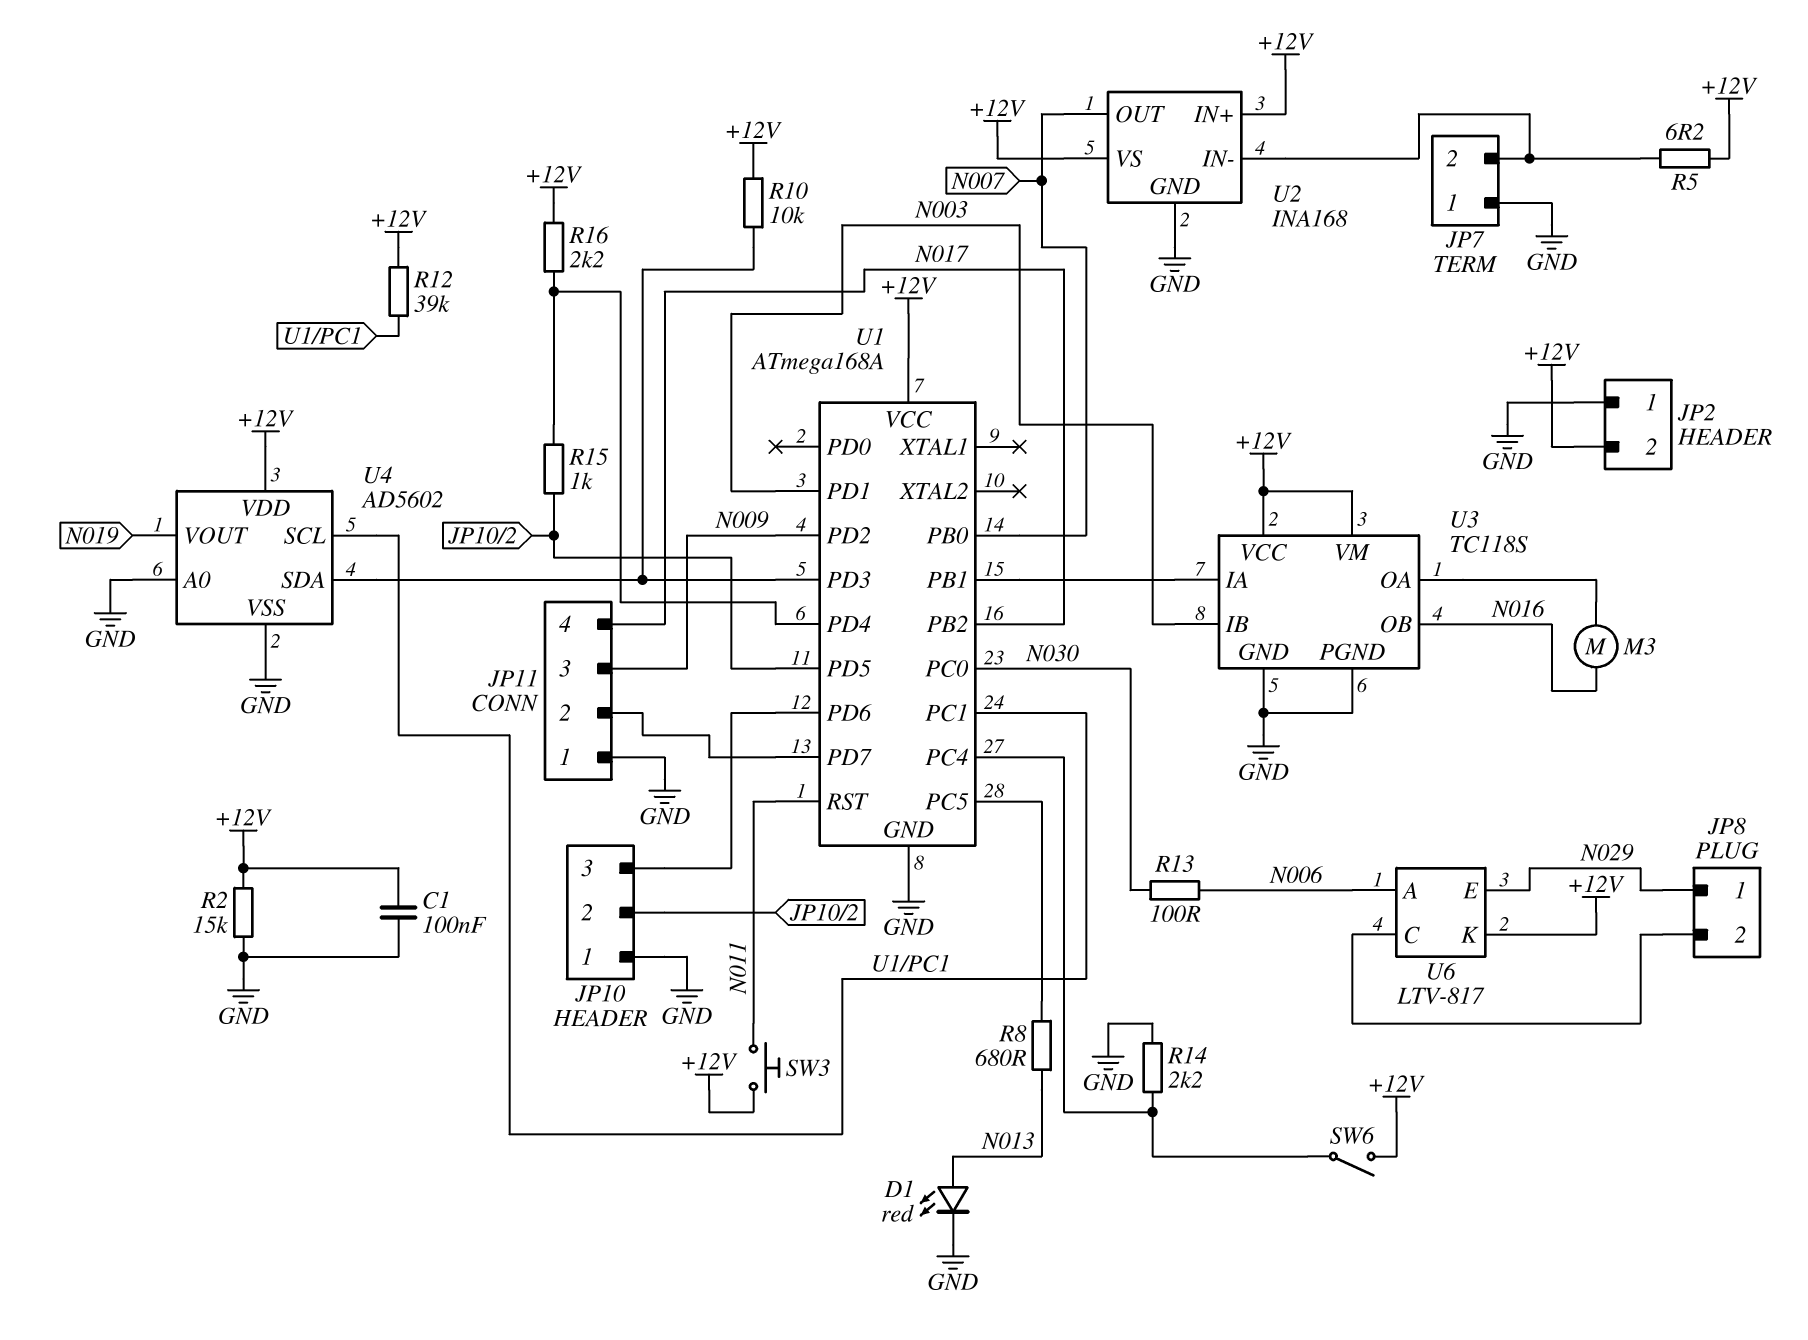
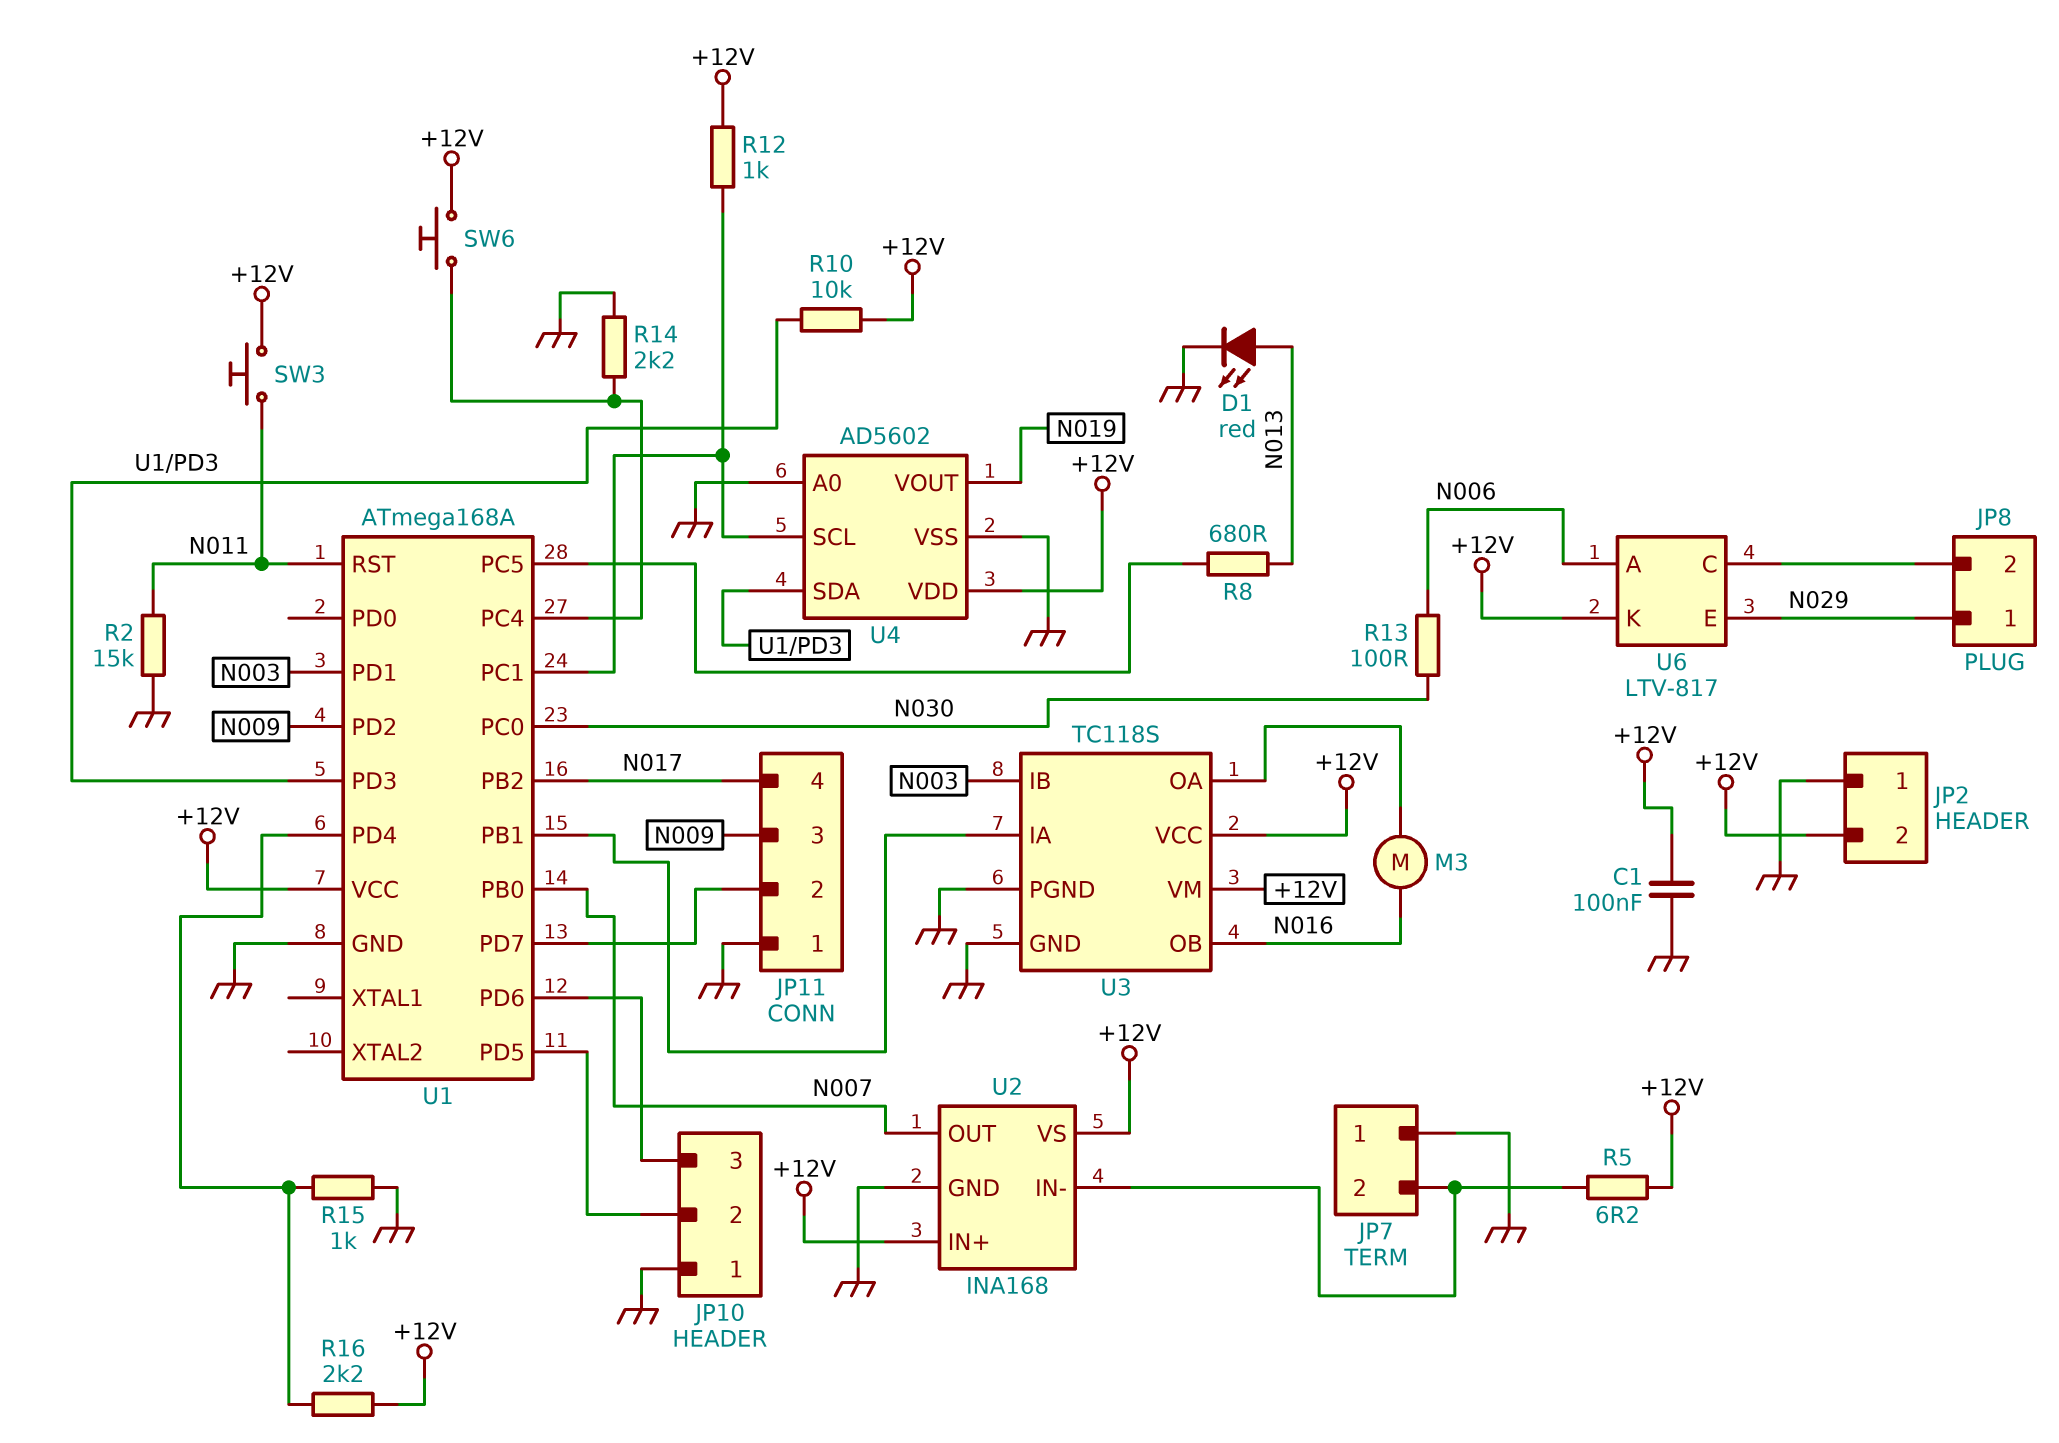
R2: 15k (+12V, GND) -> 15k (GND, N011)
R12: 39k (+12V, U1/PC1) -> 1k (+12V, U1/PC1)
R15: 1k (JP10/2, U1/PD4) -> 1k (GND, U1/PD4)
SW6: switch (+12V, U1/PC4) -> button (+12V, U1/PC4)

